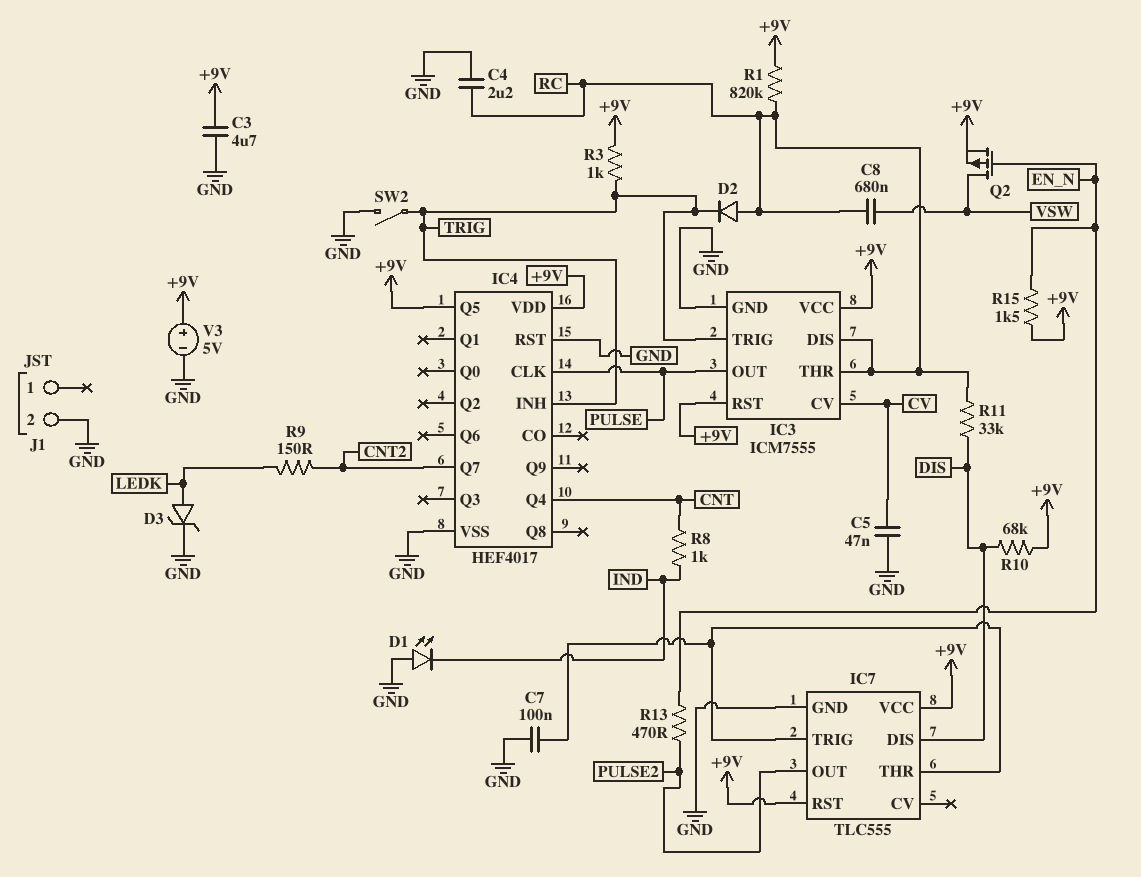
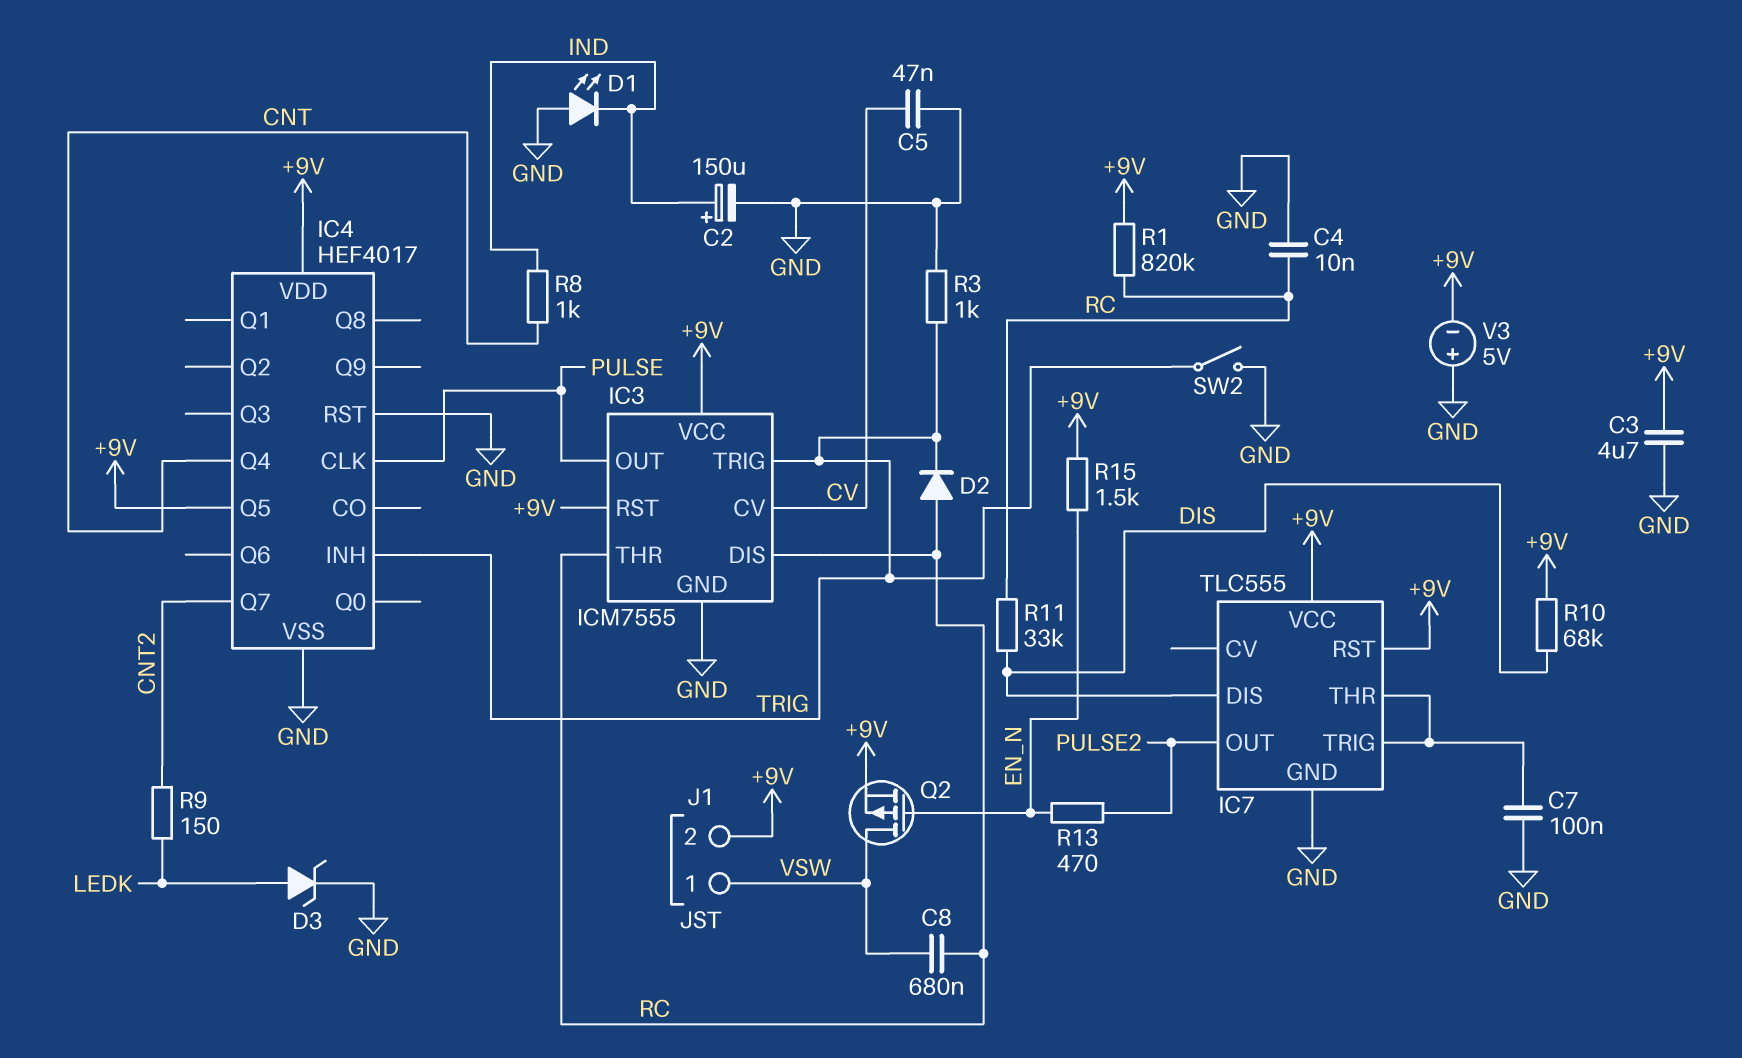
C2: none -> 150uF (plus IND, minus GND)
C4: 2.2uF (GND, RC) -> 10nF (GND, RC)
J1 pin 1: none -> VSW
J1 pin 2: GND -> +9V
R3: 1k (+9V, TRIG) -> 1k (GND, TRIG)
V3: 5V (plus +9V, minus GND) -> 5V (plus GND, minus +9V)

